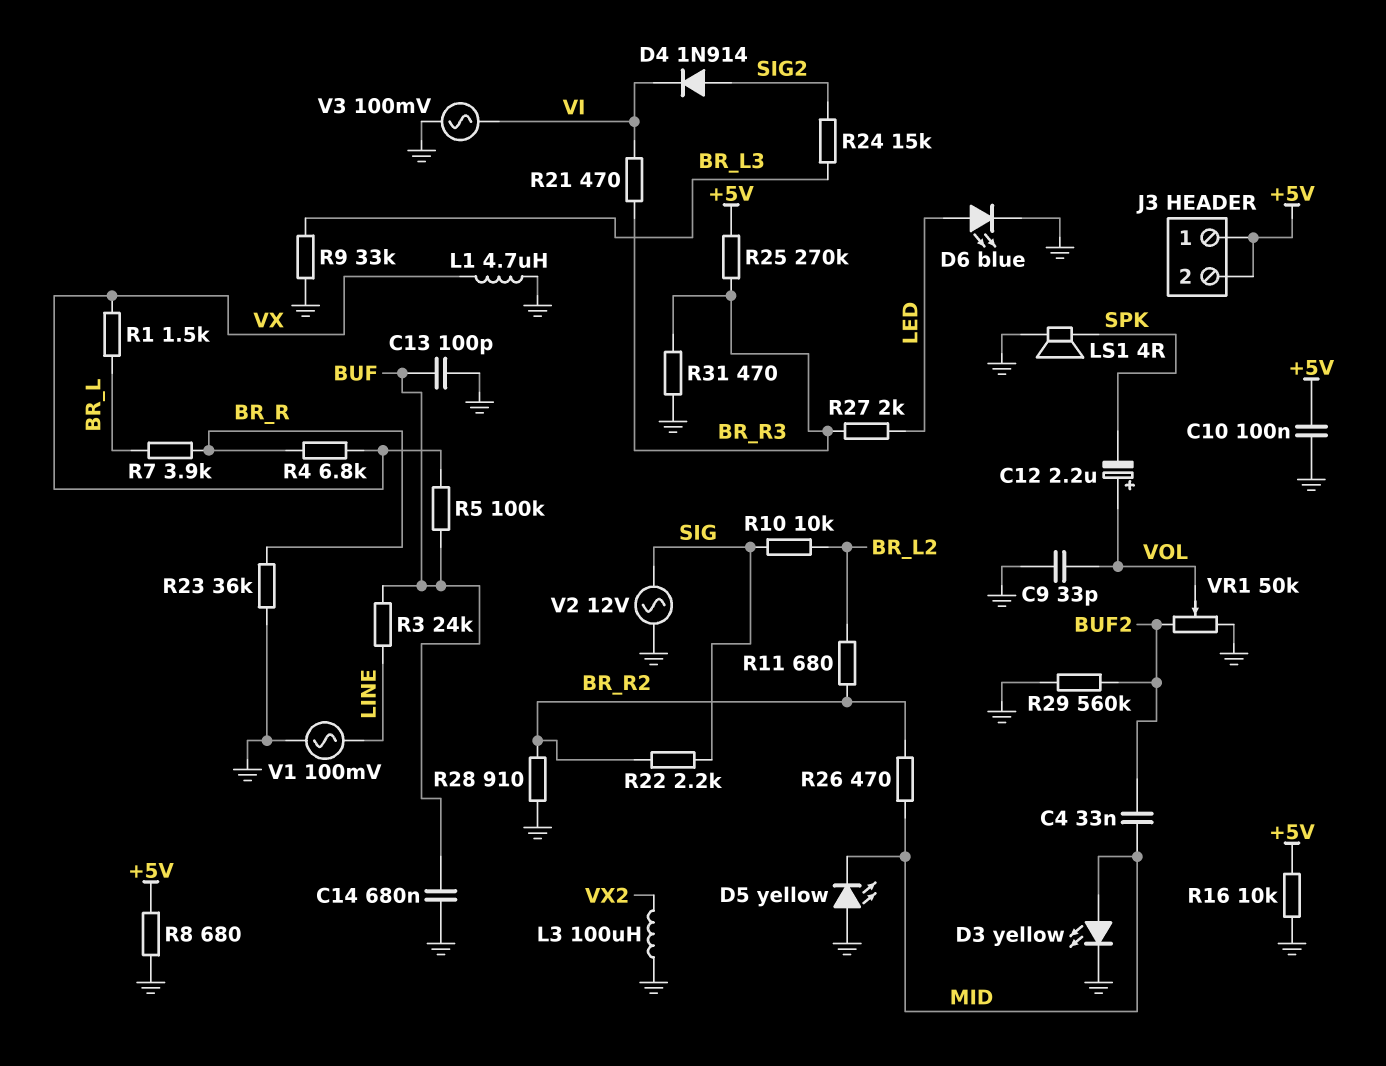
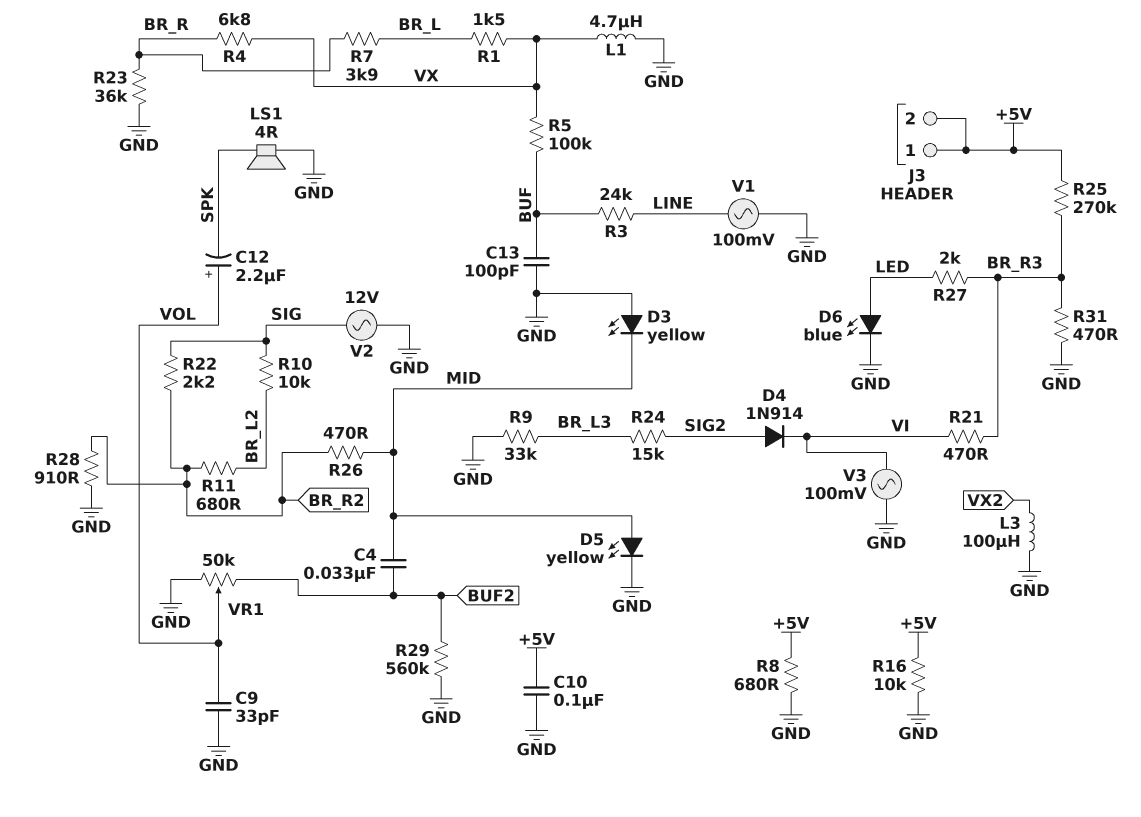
C14: 680nF (BUF, GND) -> none
D3: LED yellow (A MID, K GND) -> LED yellow (A GND, K MID)
D5: LED yellow (A GND, K MID) -> LED yellow (A MID, K GND)

